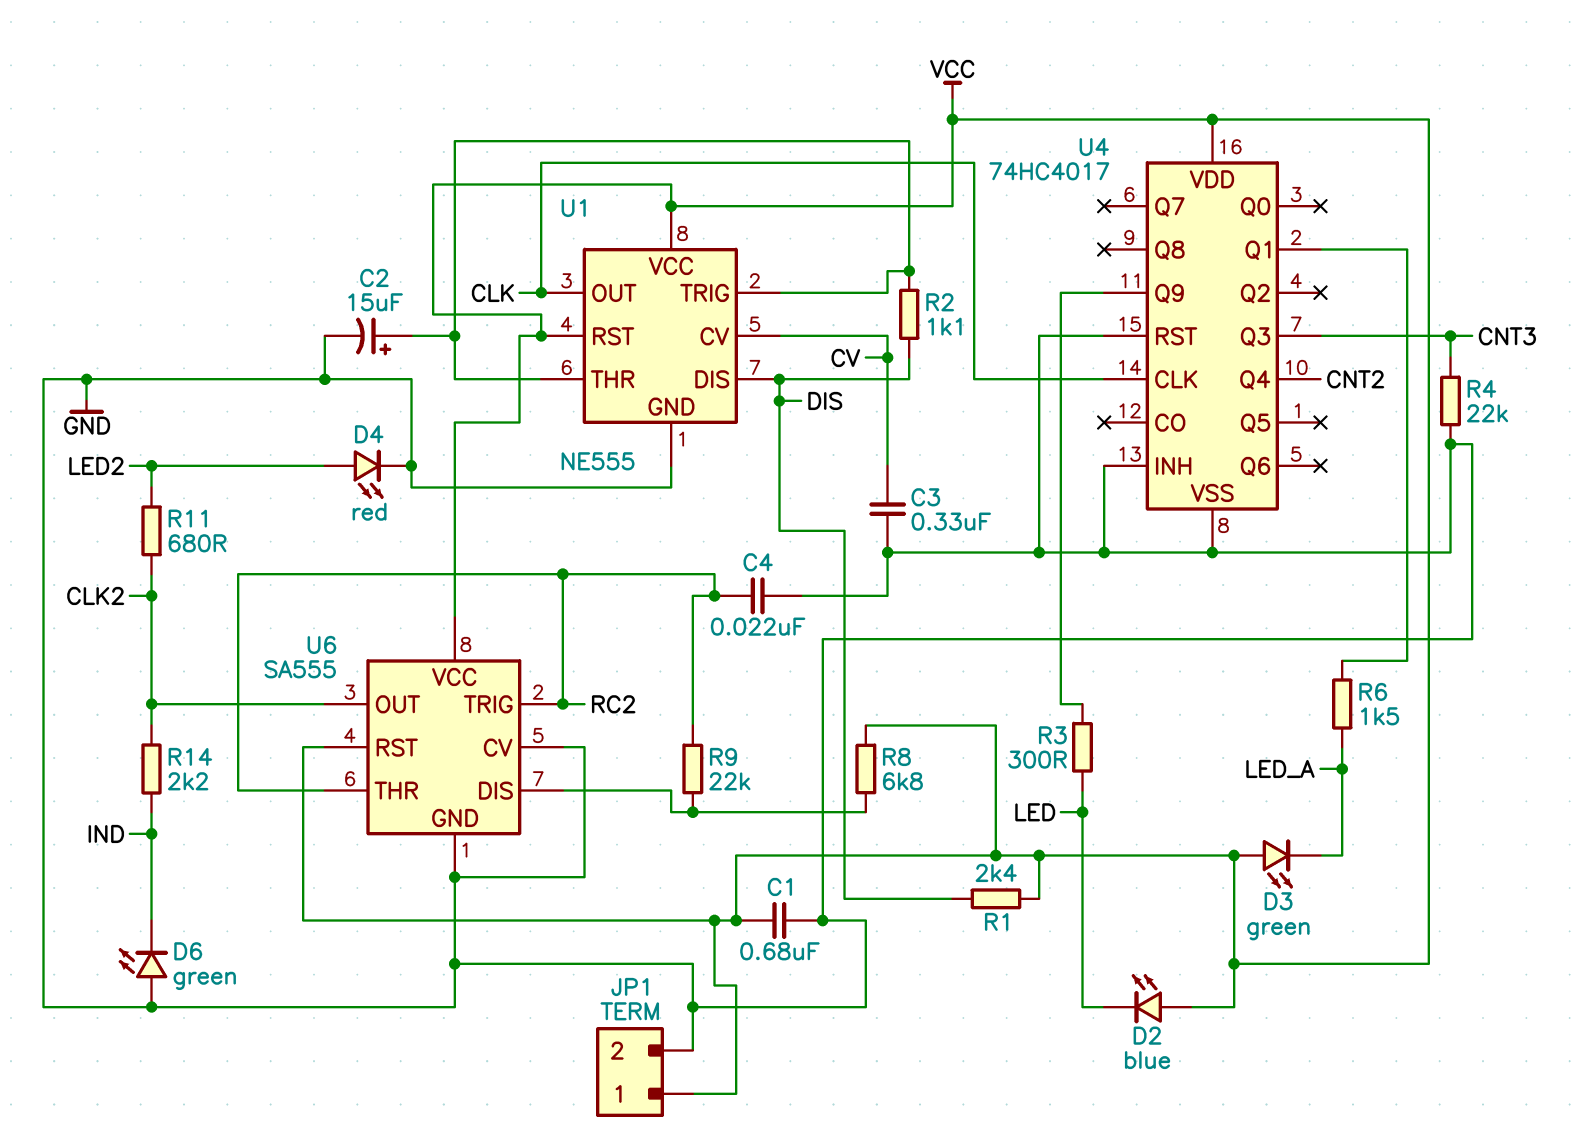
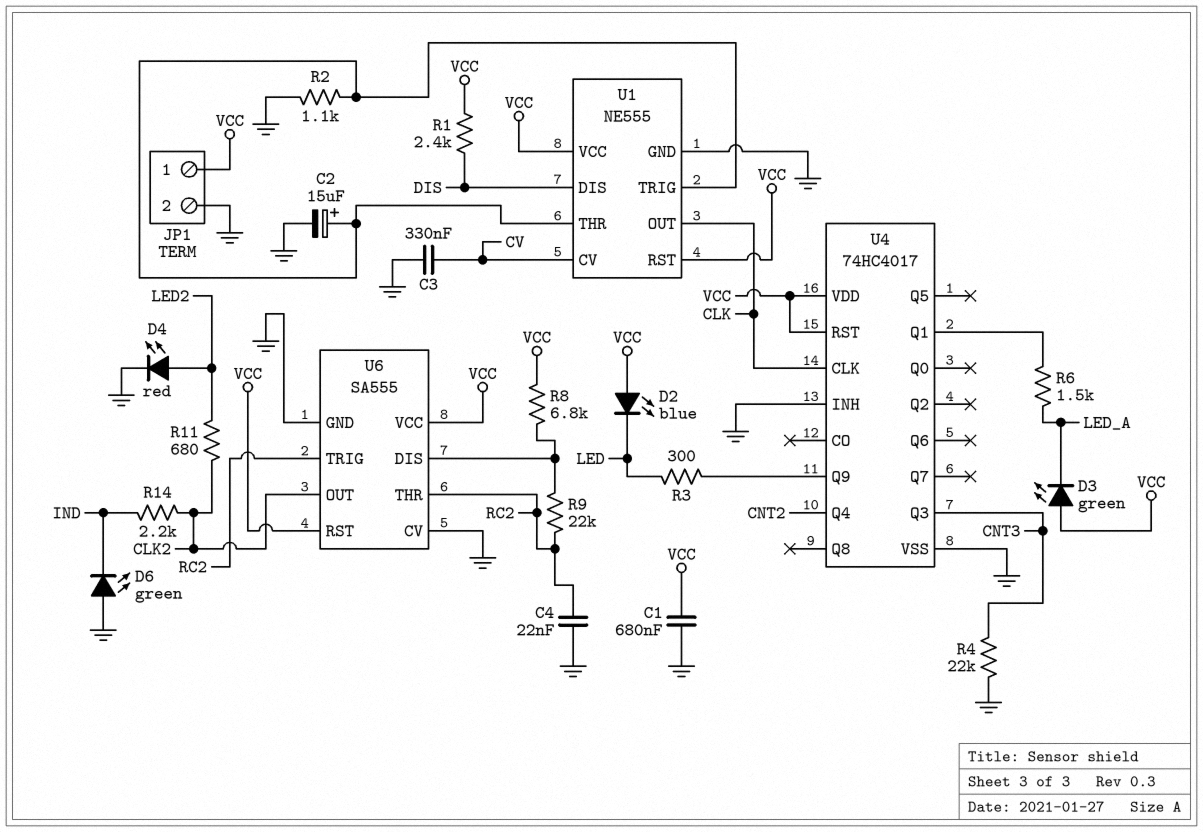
R2: 1.1k (DIS, U1/THR) -> 1.1k (GND, U1/THR)
U4 pin RST: GND -> VCC

